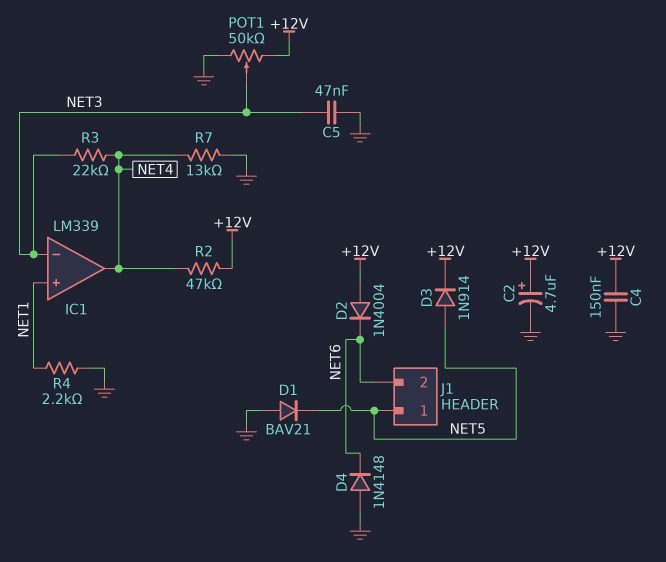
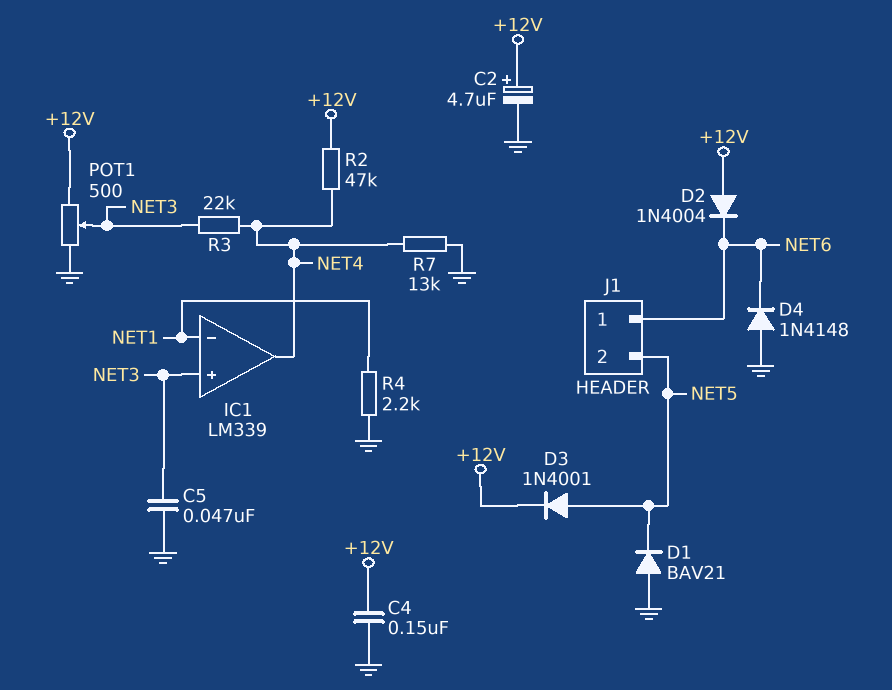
D3: diode 1N914 (A NET5, K +12V) -> diode 1N4001 (A NET5, K +12V)
IC1 pin in+: NET1 -> NET3
IC1 pin in-: NET3 -> NET1
J1 pin 1: NET5 -> NET6
J1 pin 2: NET6 -> NET5
POT1: 50k (+12V, GND, wiper NET3) -> 500 (+12V, GND, wiper NET3)

